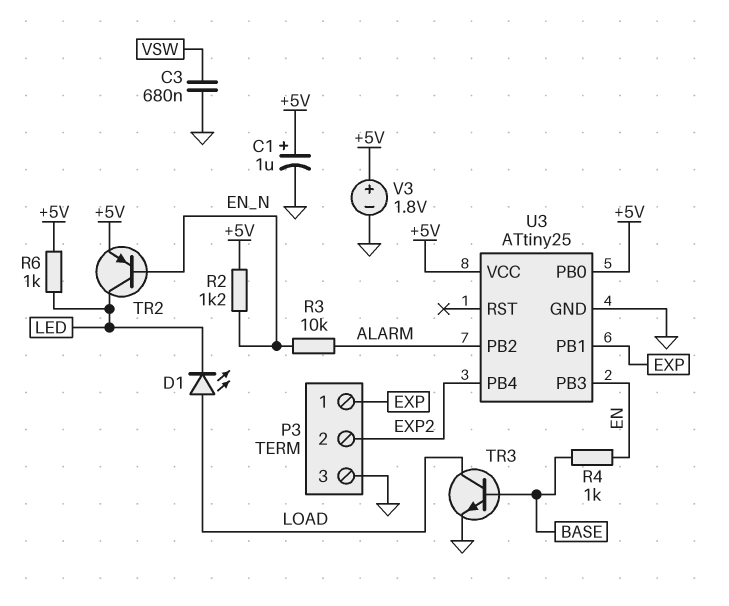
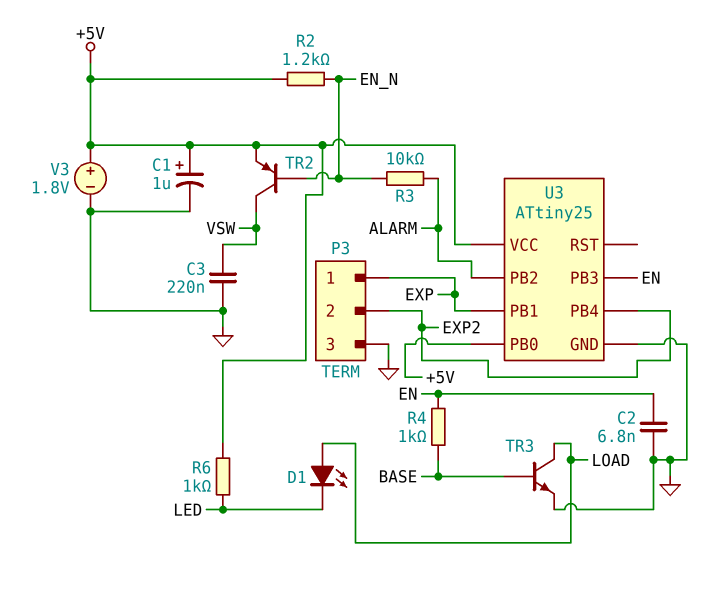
C2: none -> 6.8nF (EN, GND)
C3: 680nF (GND, VSW) -> 220nF (GND, VSW)
TR2: PNP (B EN_N, C LED, E +5V) -> PNP (B EN_N, C VSW, E +5V)

